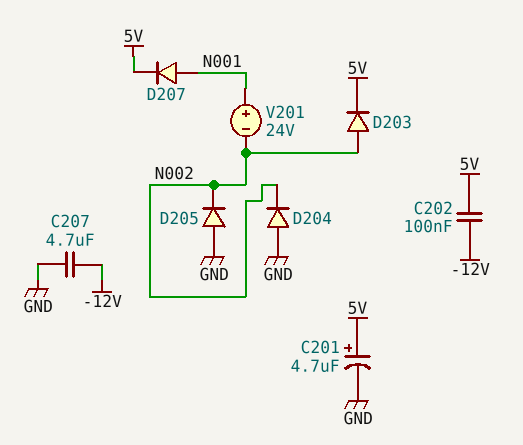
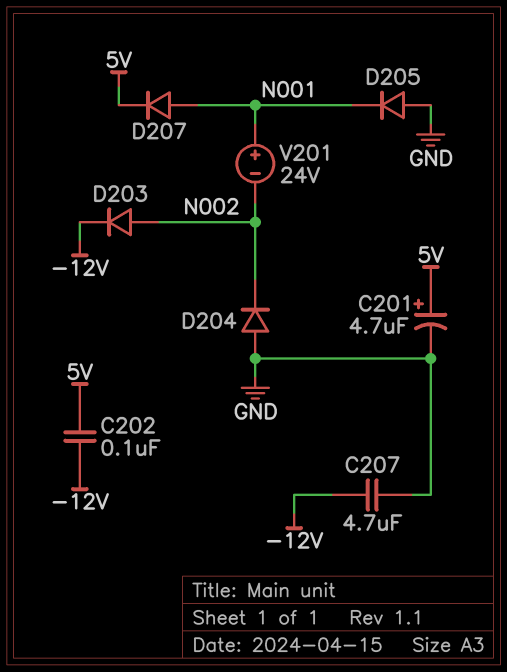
D203: diode (A N002, K 5V) -> diode (A N002, K -12V)
D205: diode (A GND, K N002) -> diode (A GND, K N001)

